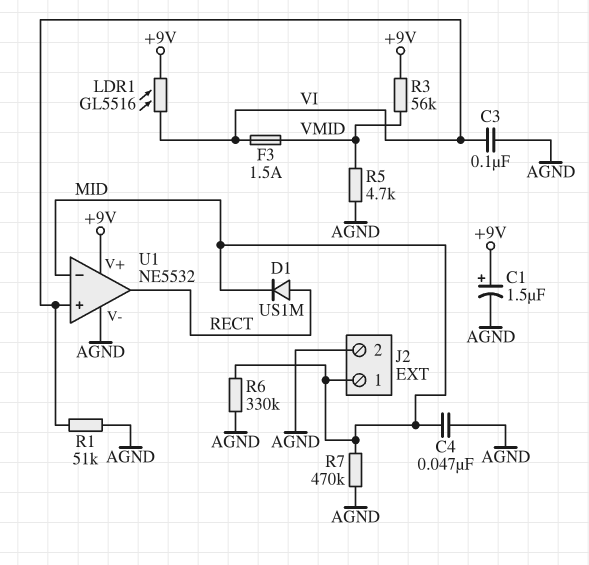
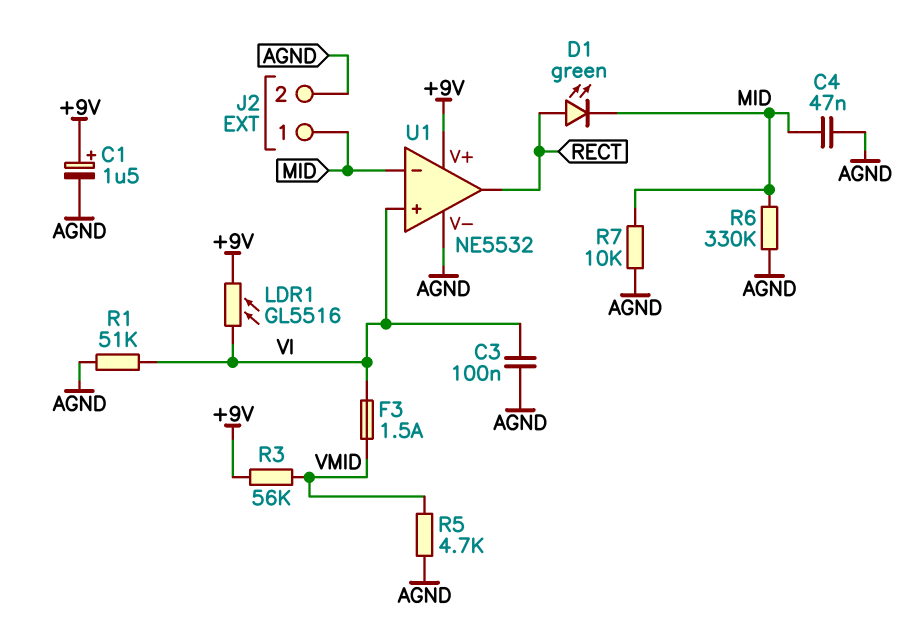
D1: diode US1M (A RECT, K MID) -> LED green (A RECT, K MID)
R7: 470k (AGND, MID) -> 10k (AGND, MID)

